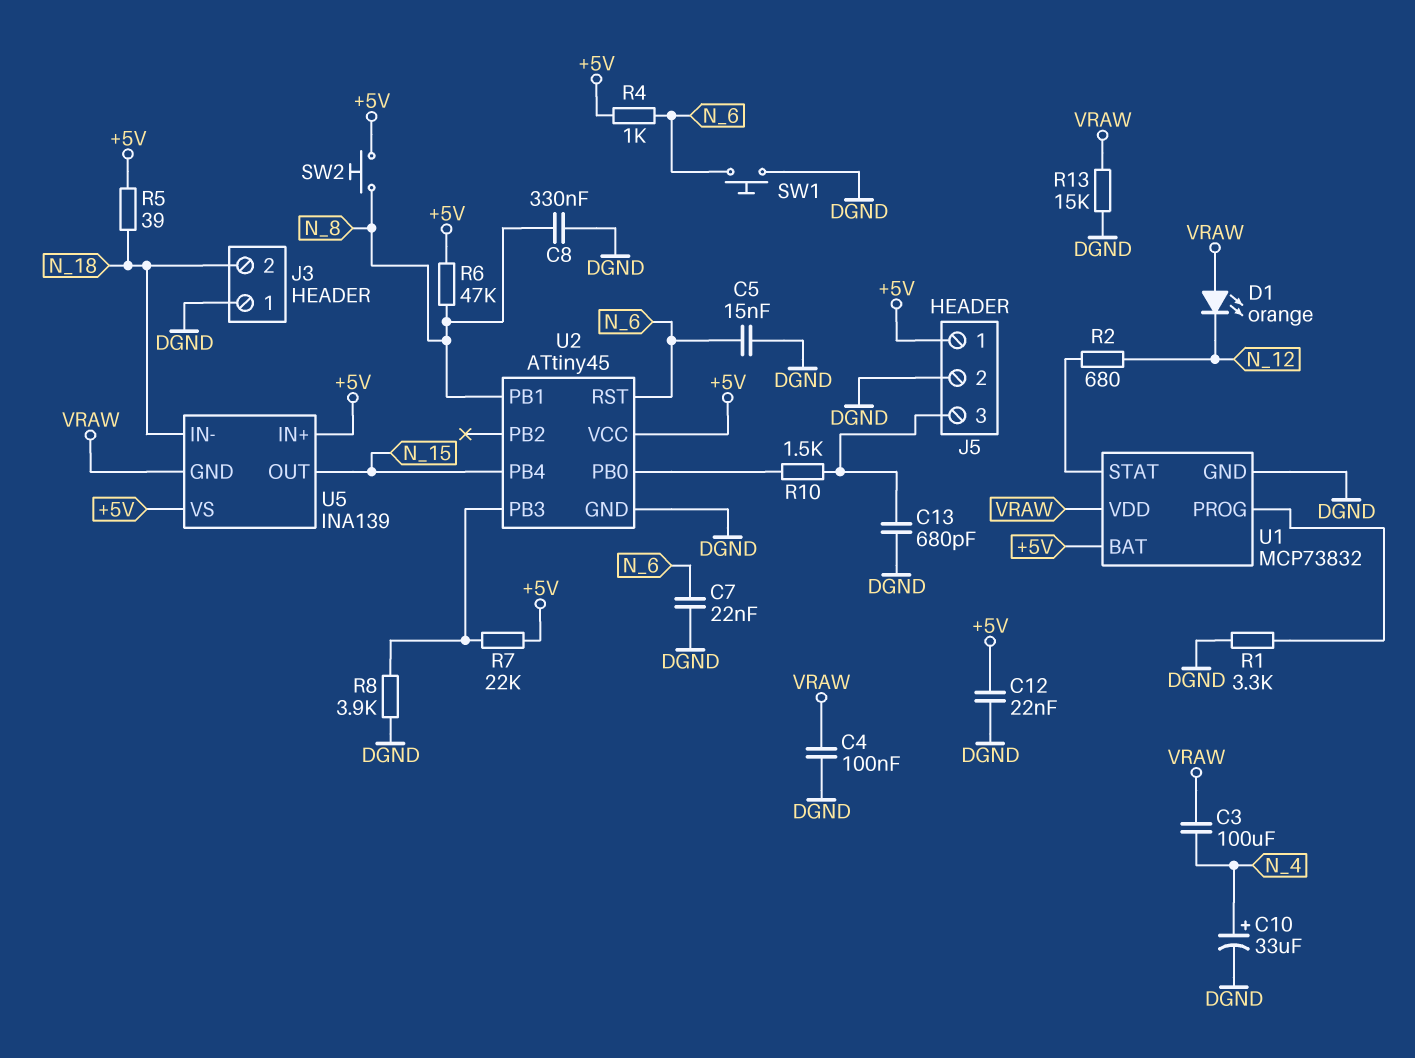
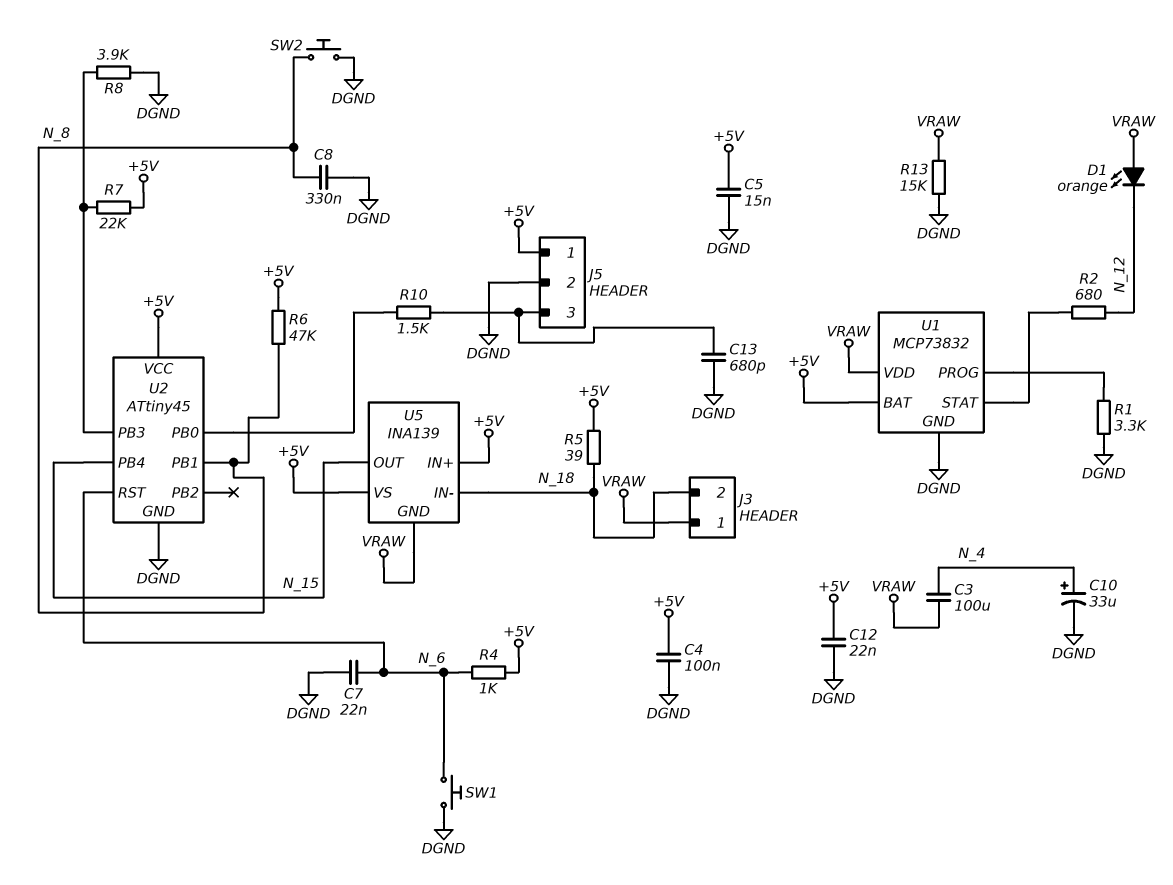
C4: 100nF (DGND, VRAW) -> 100nF (+5V, DGND)
C5: 15nF (DGND, N_6) -> 15nF (+5V, DGND)
J3 pin 1: DGND -> VRAW
SW2: button (+5V, N_8) -> button (DGND, N_8)

